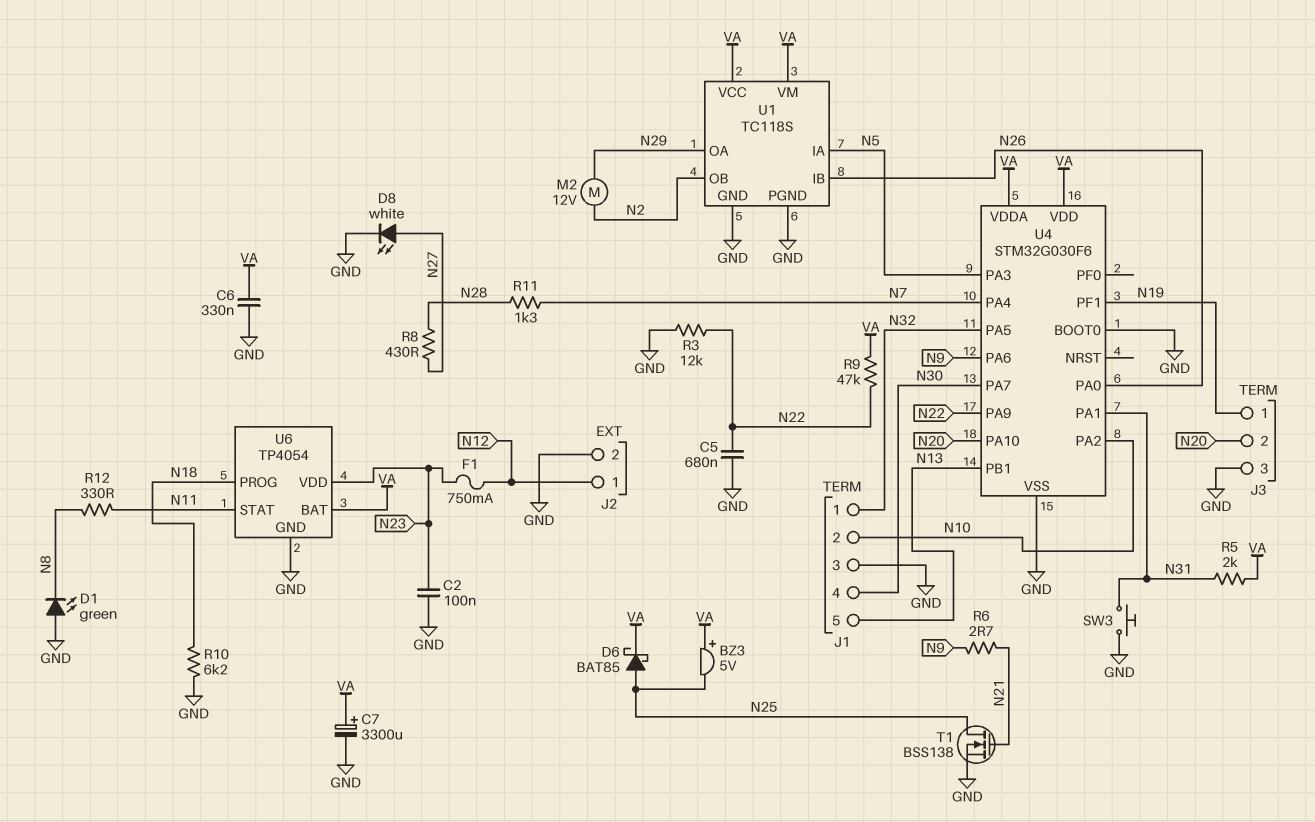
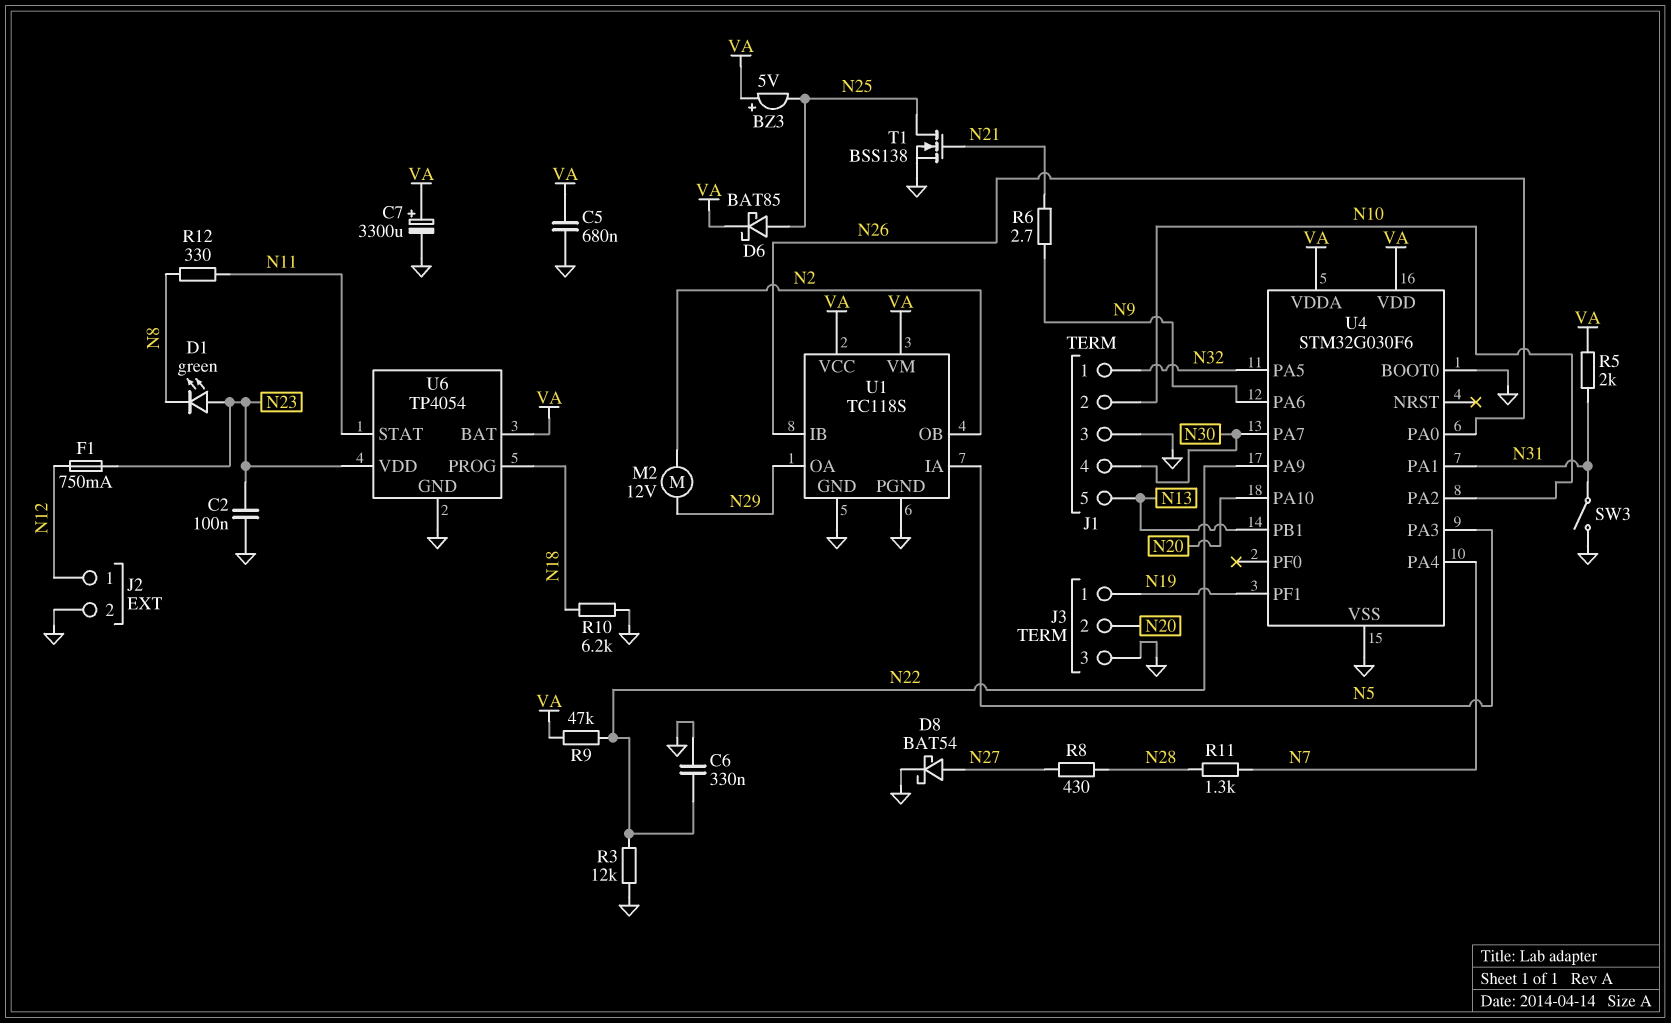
C5: 680nF (GND, N22) -> 680nF (GND, VA)
C6: 330nF (GND, VA) -> 330nF (GND, N22)
D1: LED green (A GND, K N8) -> LED green (A N23, K N8)
D8: LED white (A N27, K GND) -> schottky BAT54 (A N27, K GND)
SW3: button (GND, N31) -> switch (GND, N31)

